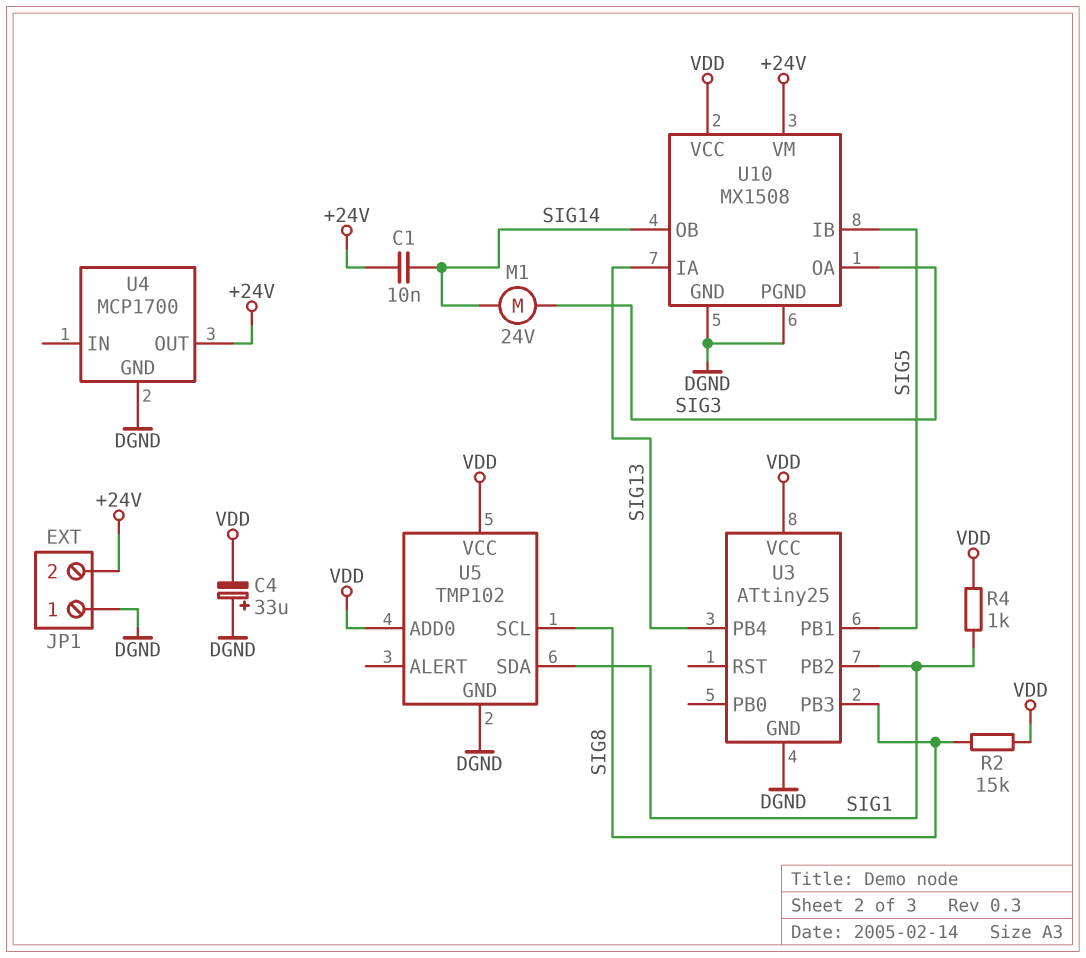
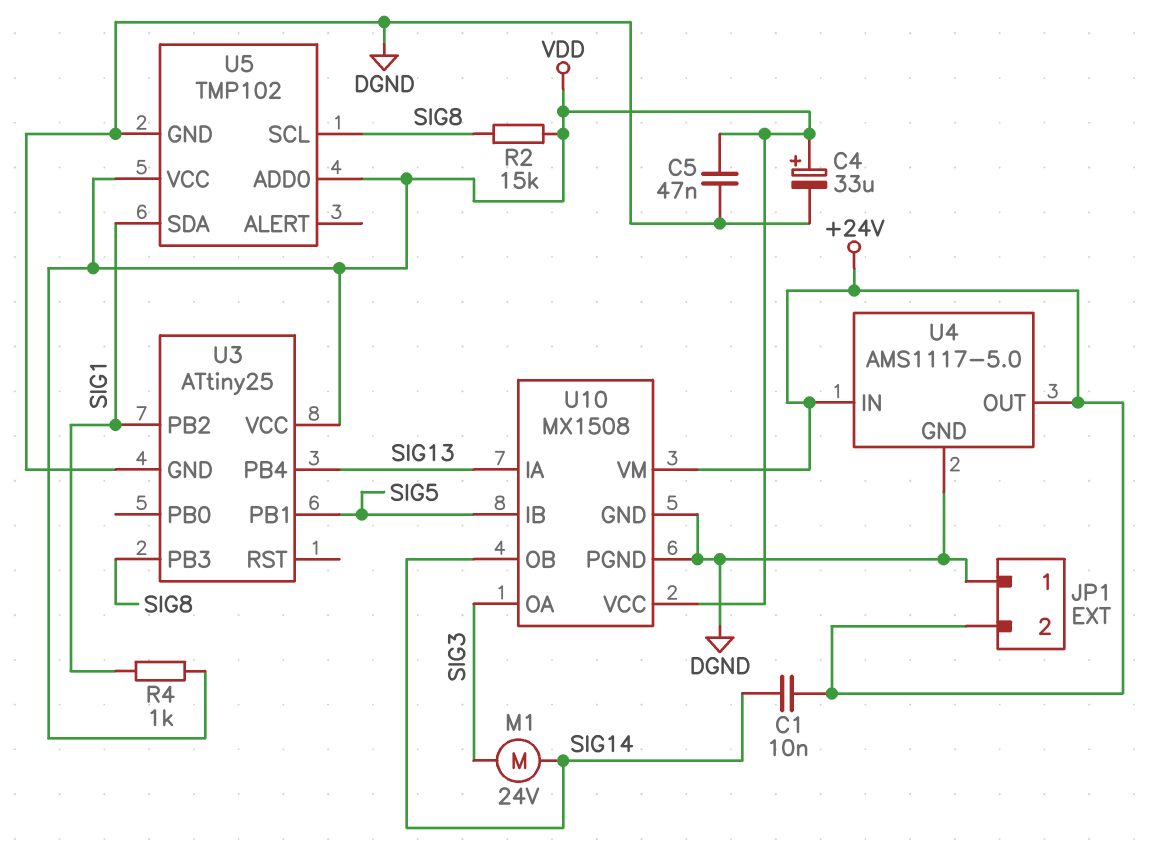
C4: 33uF (plus DGND, minus VDD) -> 33uF (plus VDD, minus DGND)
C5: none -> 47nF (DGND, VDD)
U4: MCP1700 -> AMS1117-5.0
U4 pin IN: none -> +24V

